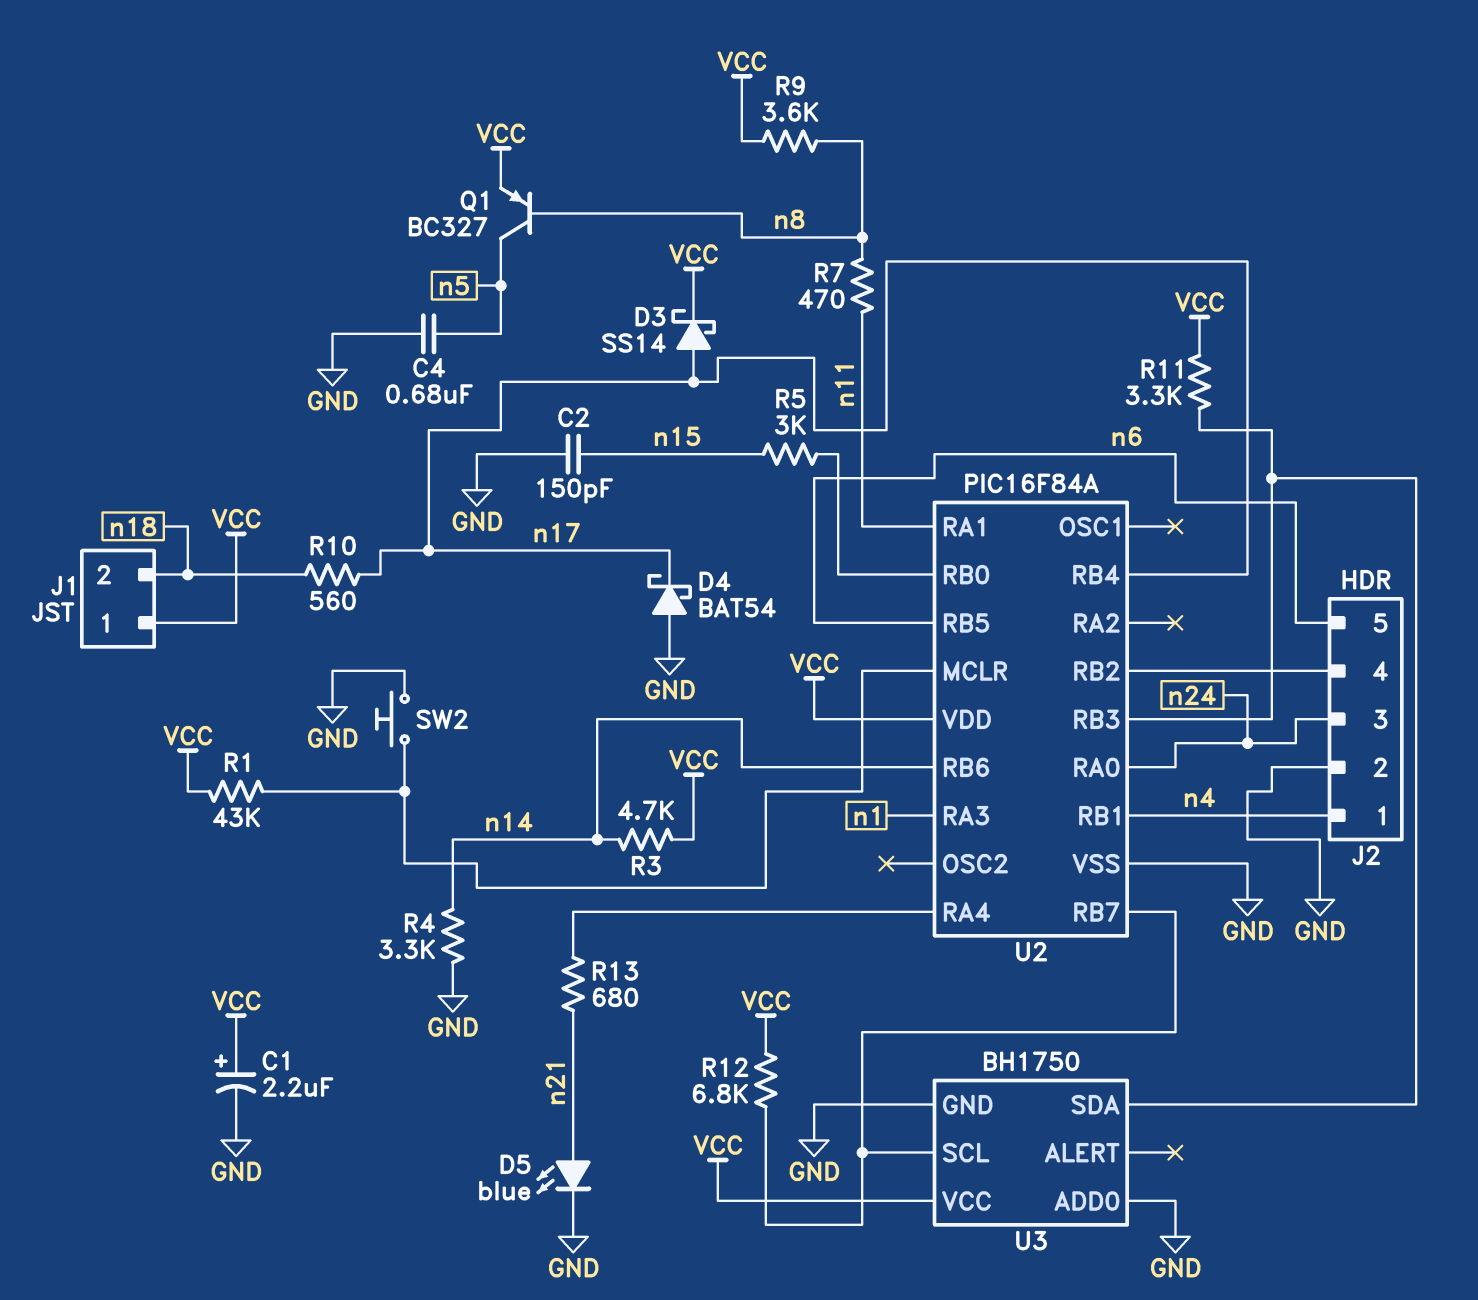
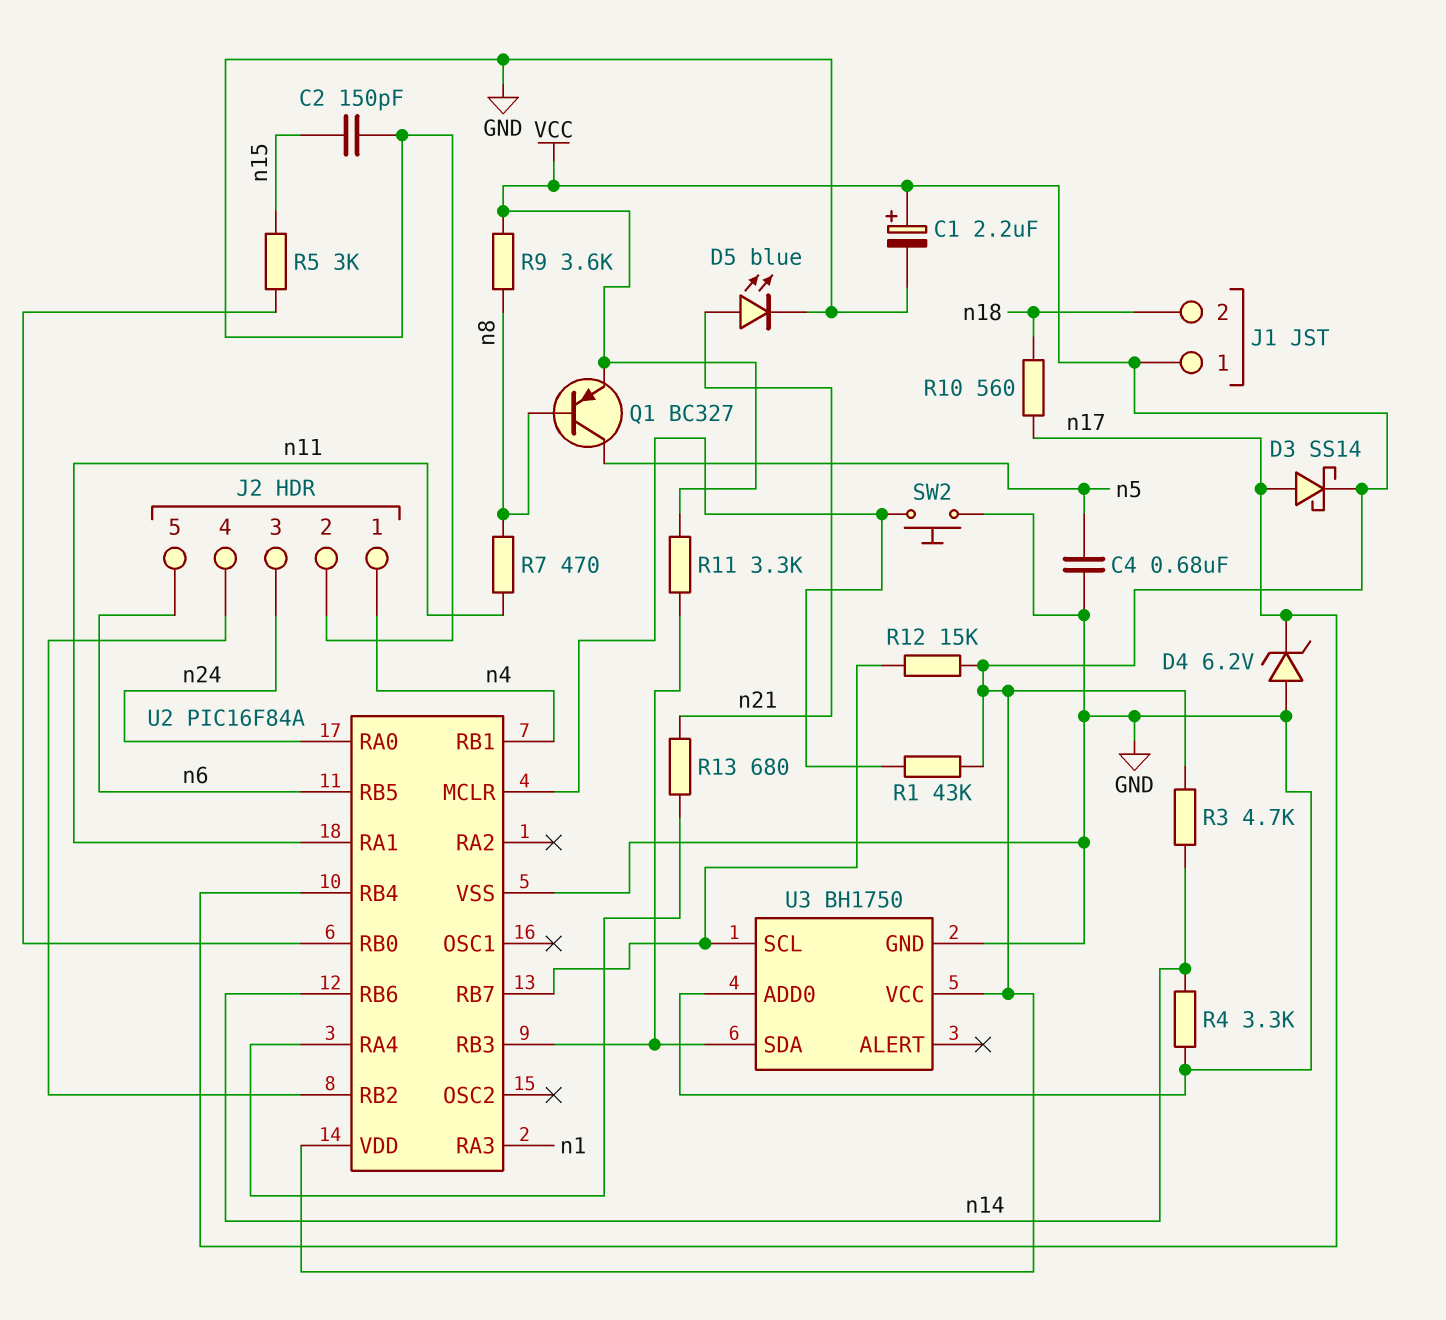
D4: schottky BAT54 (A GND, K n17) -> zener 6.2V (A GND, K n17)
R12: 6.8k (U2/RB7, VCC) -> 15k (U2/RB7, VCC)

